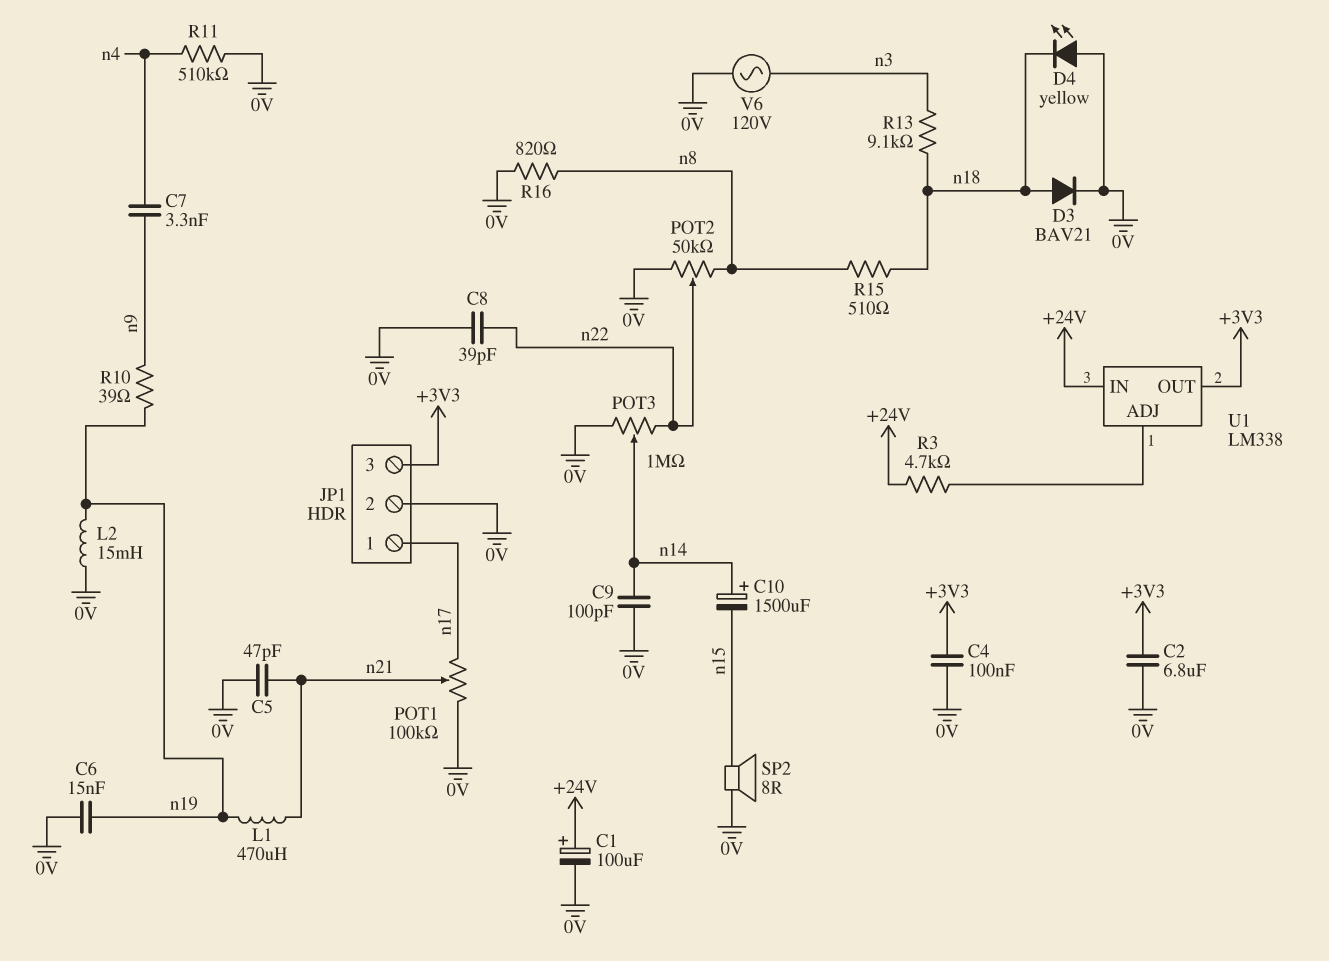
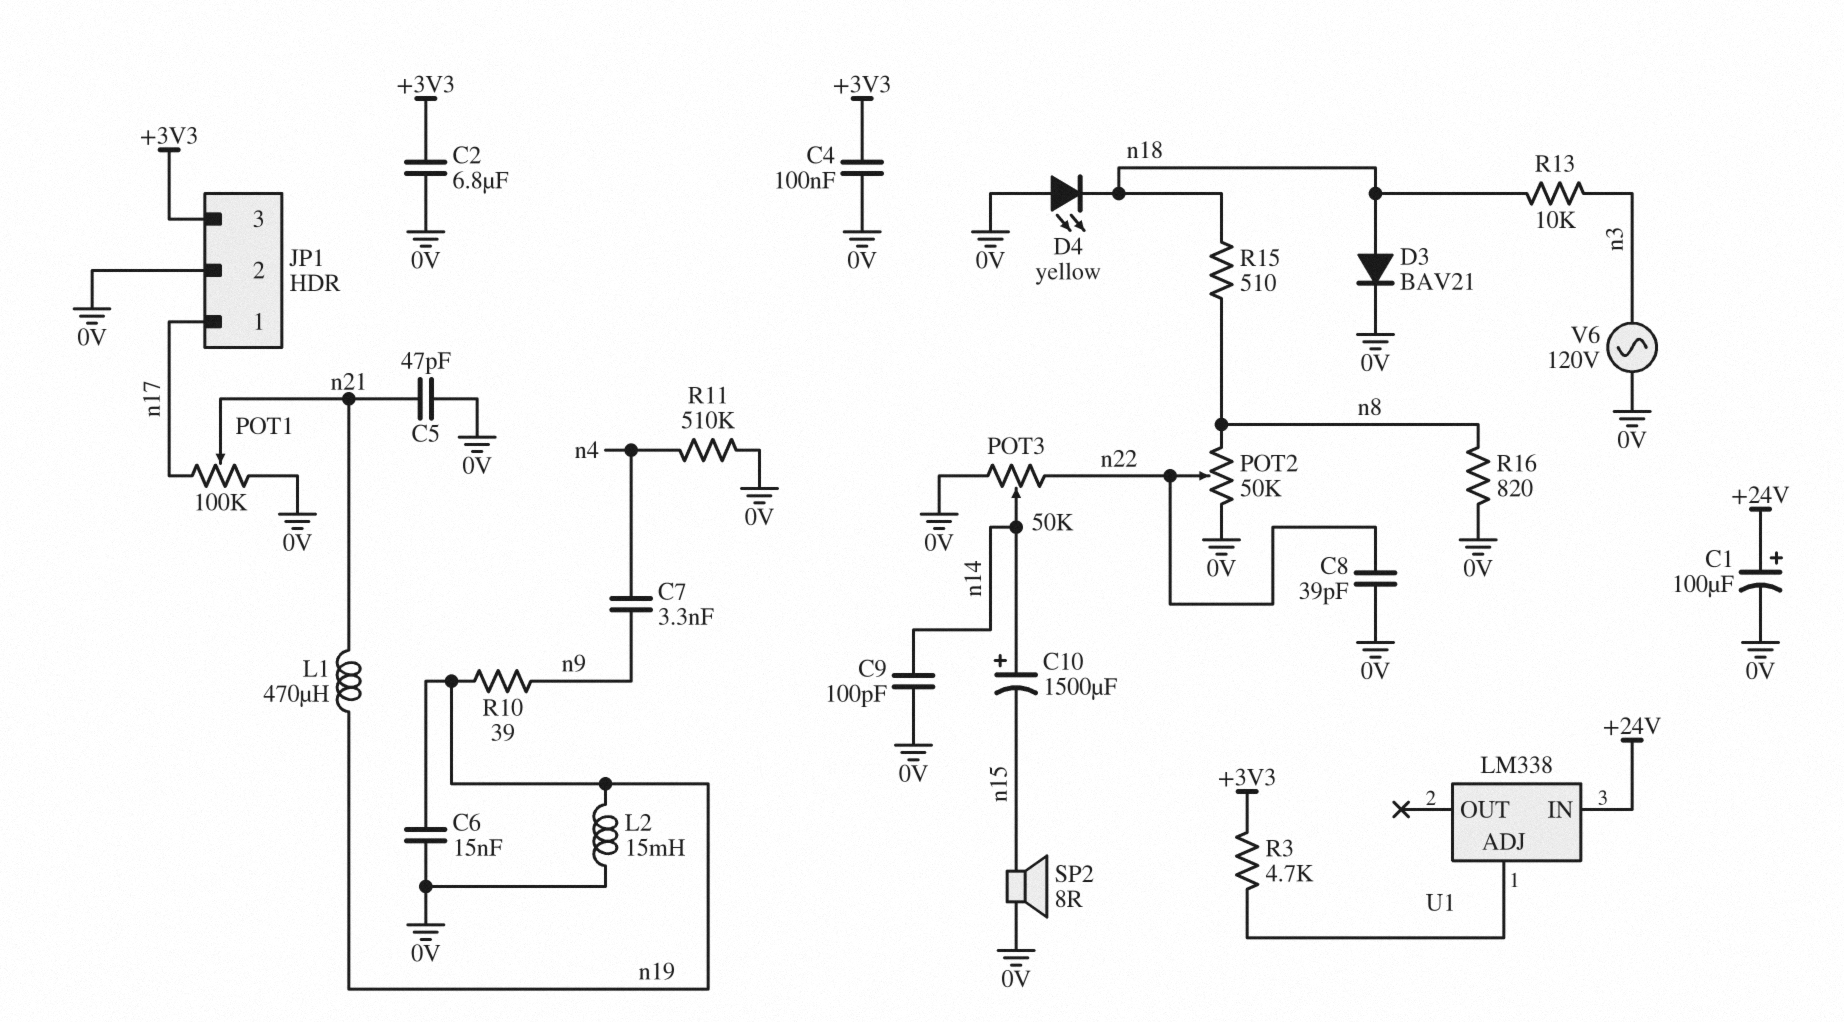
POT3: 1M (0V, n22, wiper n14) -> 50k (0V, n22, wiper n14)
R3: 4.7k (+24V, U1/ADJ) -> 4.7k (+3V3, U1/ADJ)
R13: 9.1k (n3, n18) -> 10k (n3, n18)
U1 pin OUT: +3V3 -> none

